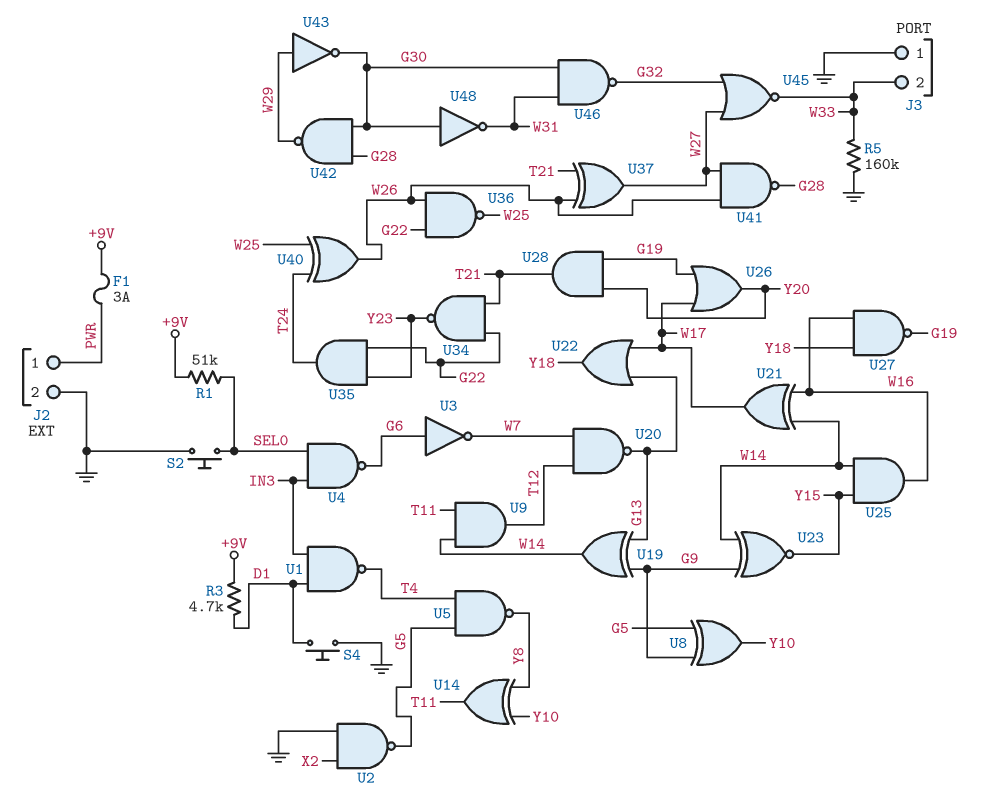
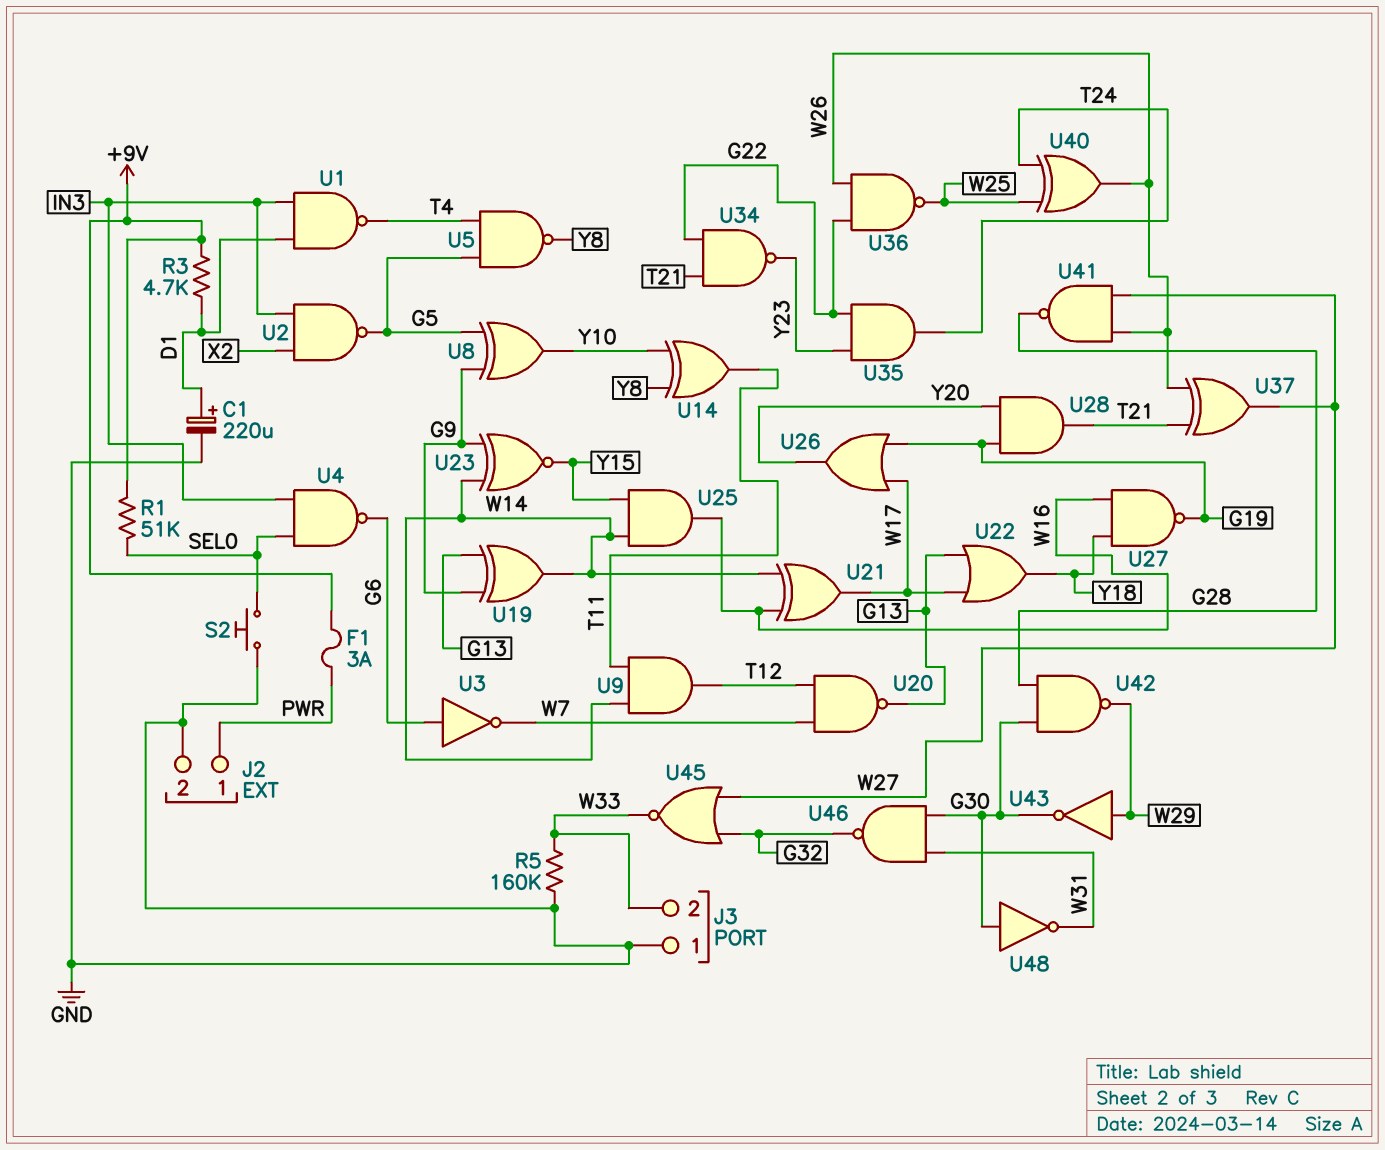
C1: none -> 220uF (plus D1, minus GND)
S4: button (D1, GND) -> none
U2: NAND (in GND, in X2, out G5) -> NAND (in IN3, in X2, out G5)

